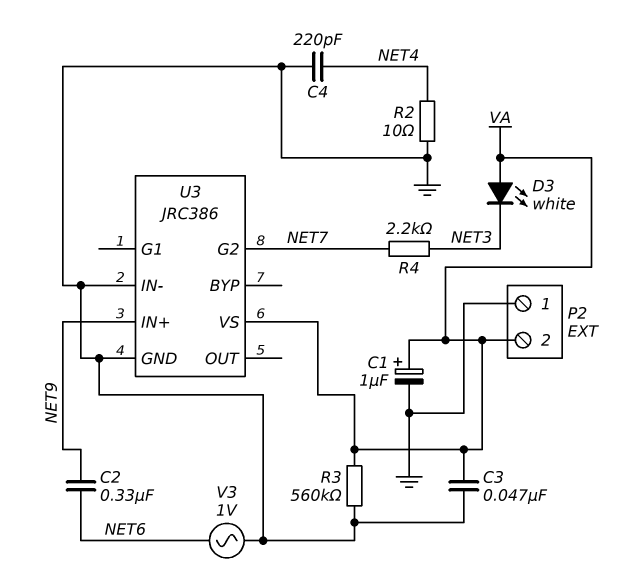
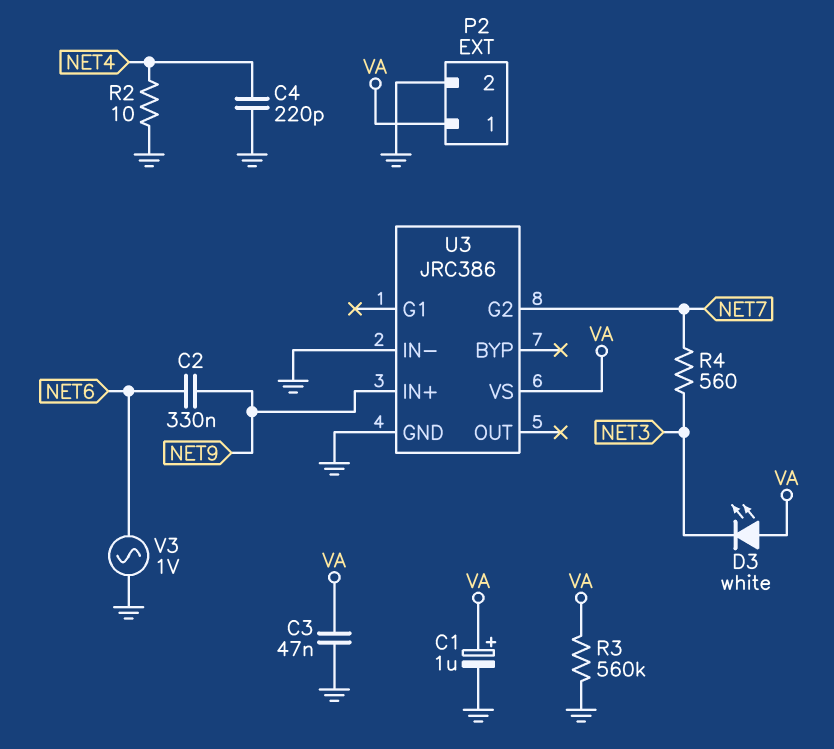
P2 pin 1: GND -> VA
P2 pin 2: VA -> GND
R4: 2.2k (NET3, NET7) -> 560 (NET3, NET7)

